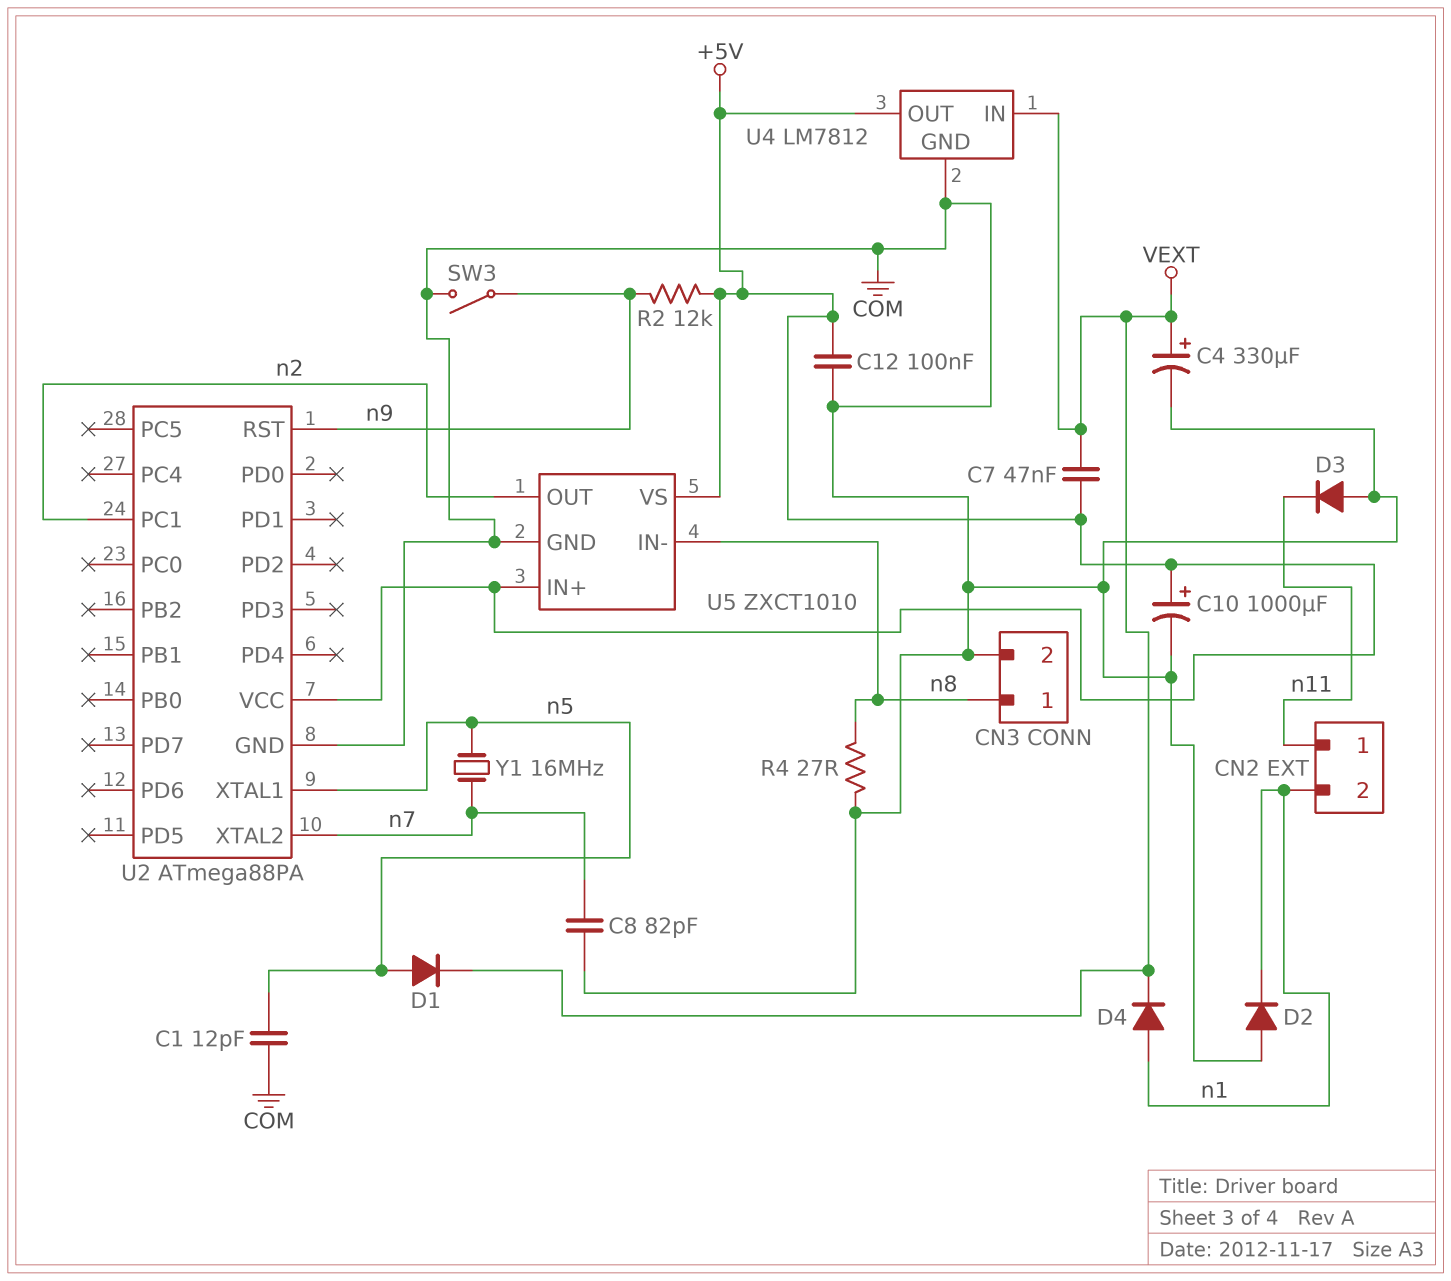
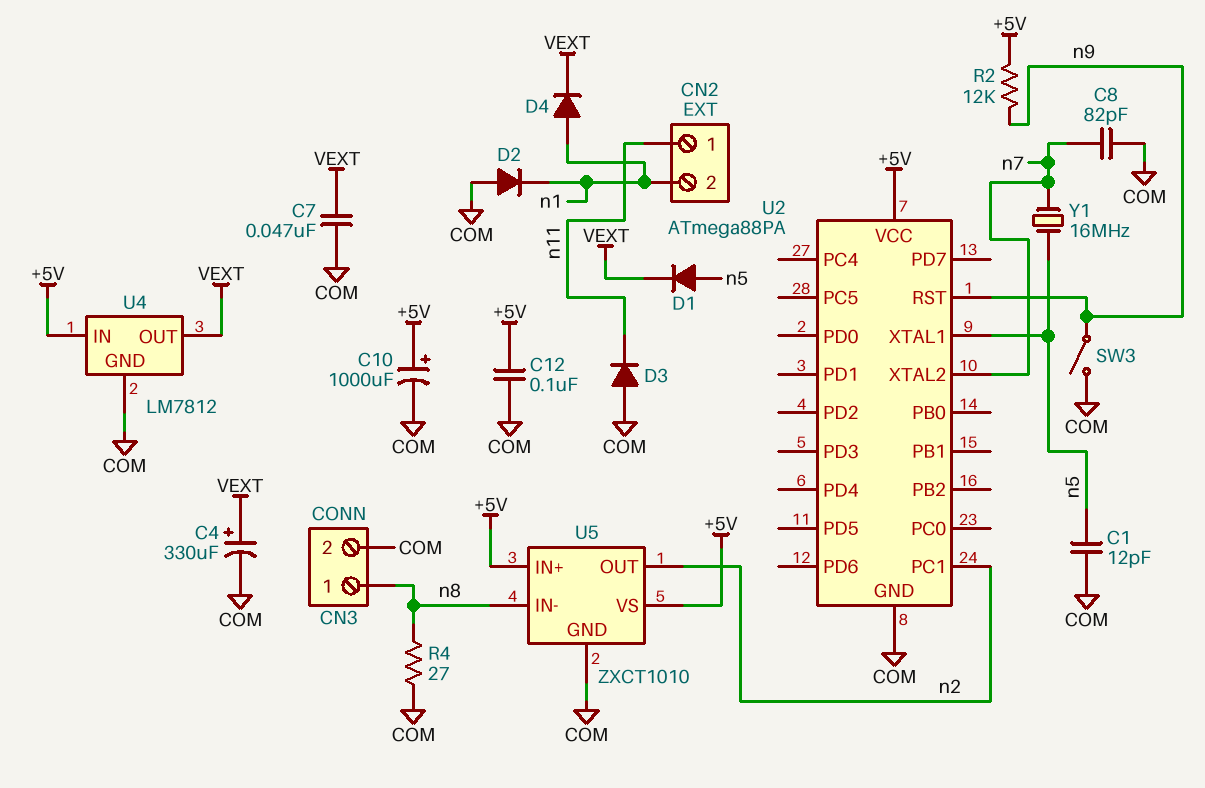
C7: 47nF (+5V, VEXT) -> 47nF (COM, VEXT)
U4 pin IN: VEXT -> +5V
U4 pin OUT: +5V -> VEXT

